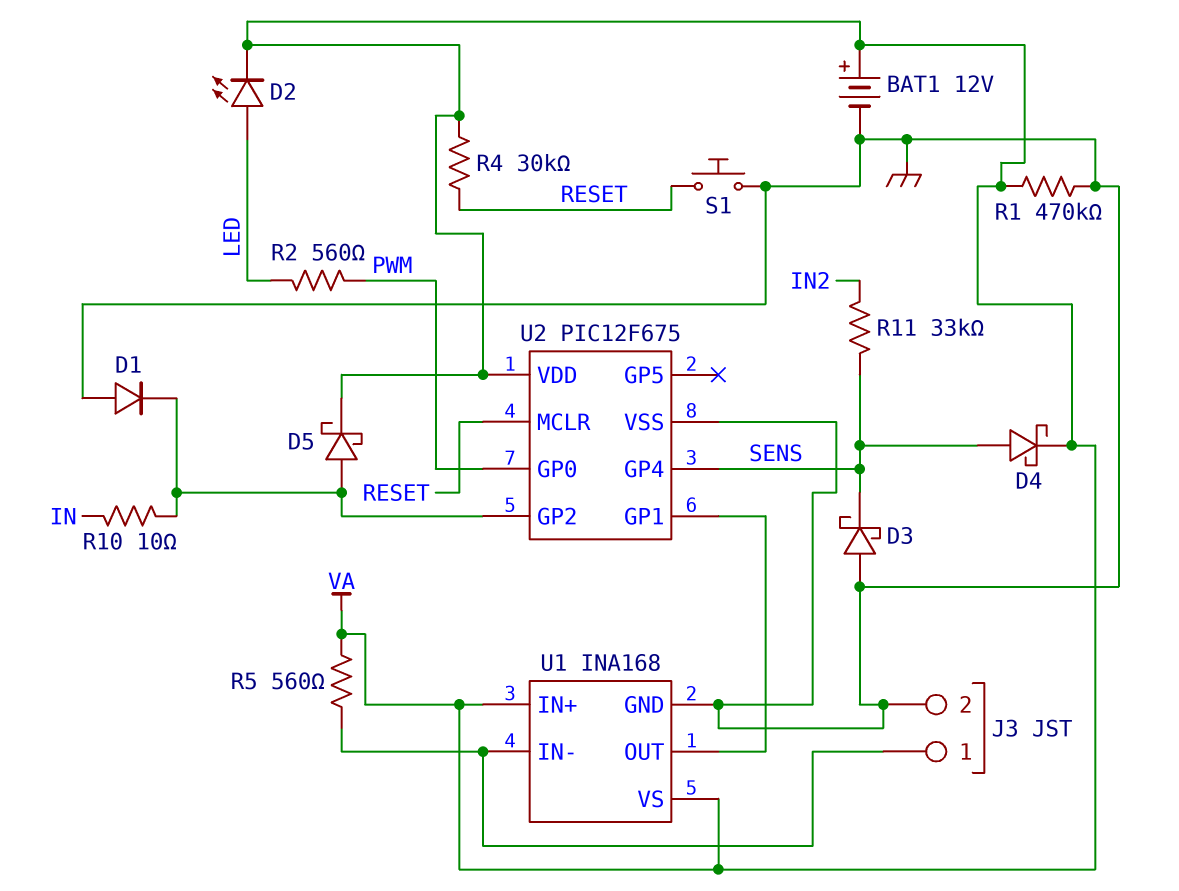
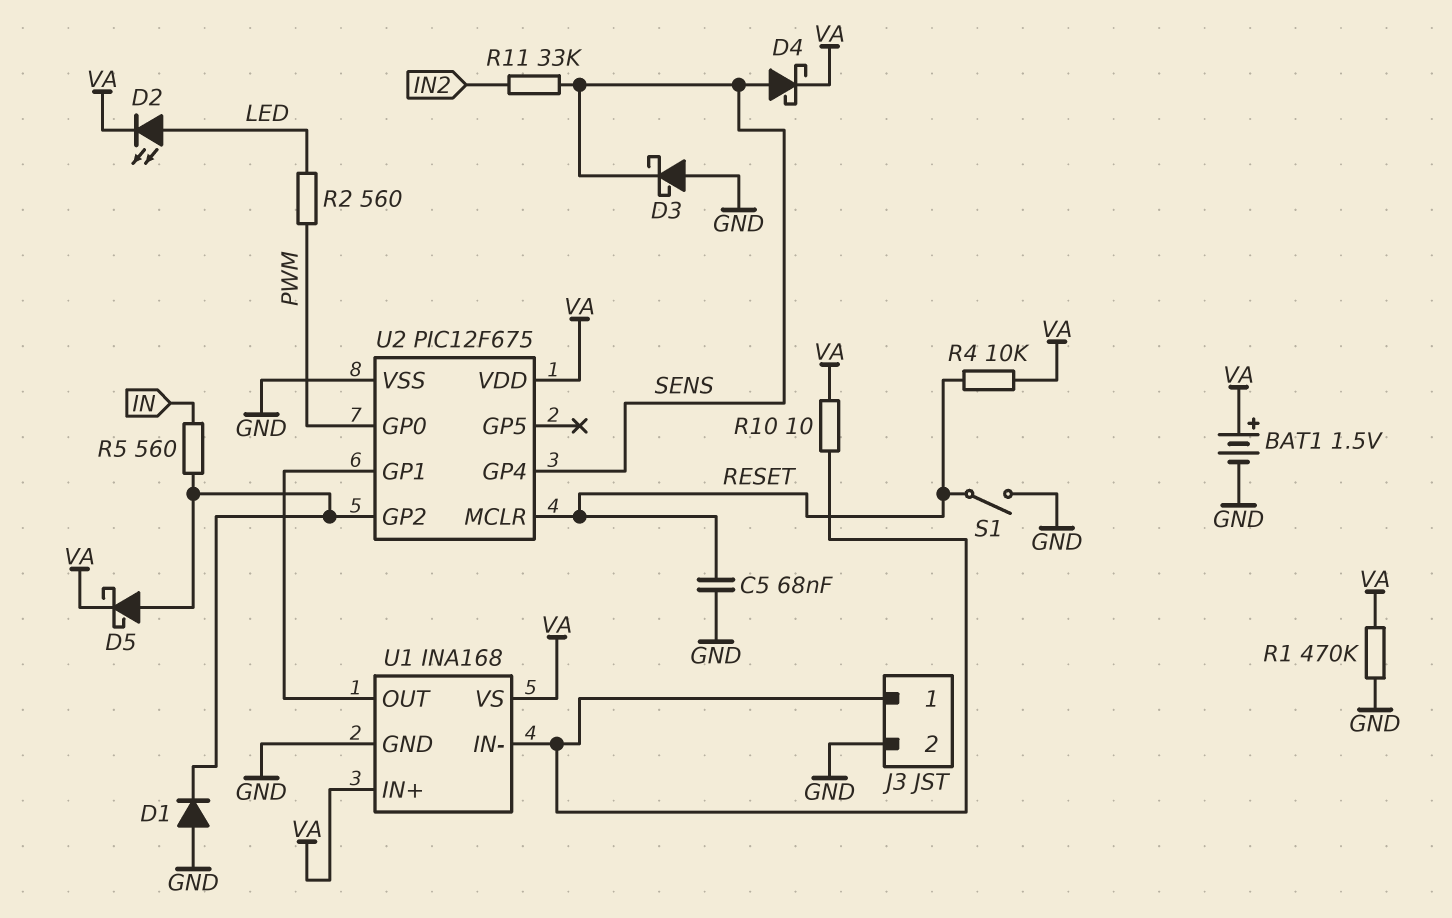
BAT1: 12V (plus VA, minus GND) -> 1.5V (plus VA, minus GND)
C5: none -> 68nF (GND, RESET)
R4: 30k (RESET, VA) -> 10k (RESET, VA)
R5: 560 (J3/1, VA) -> 560 (IN, U2/GP2)
R10: 10 (IN, U2/GP2) -> 10 (J3/1, VA)
S1: button (GND, RESET) -> switch (GND, RESET)

